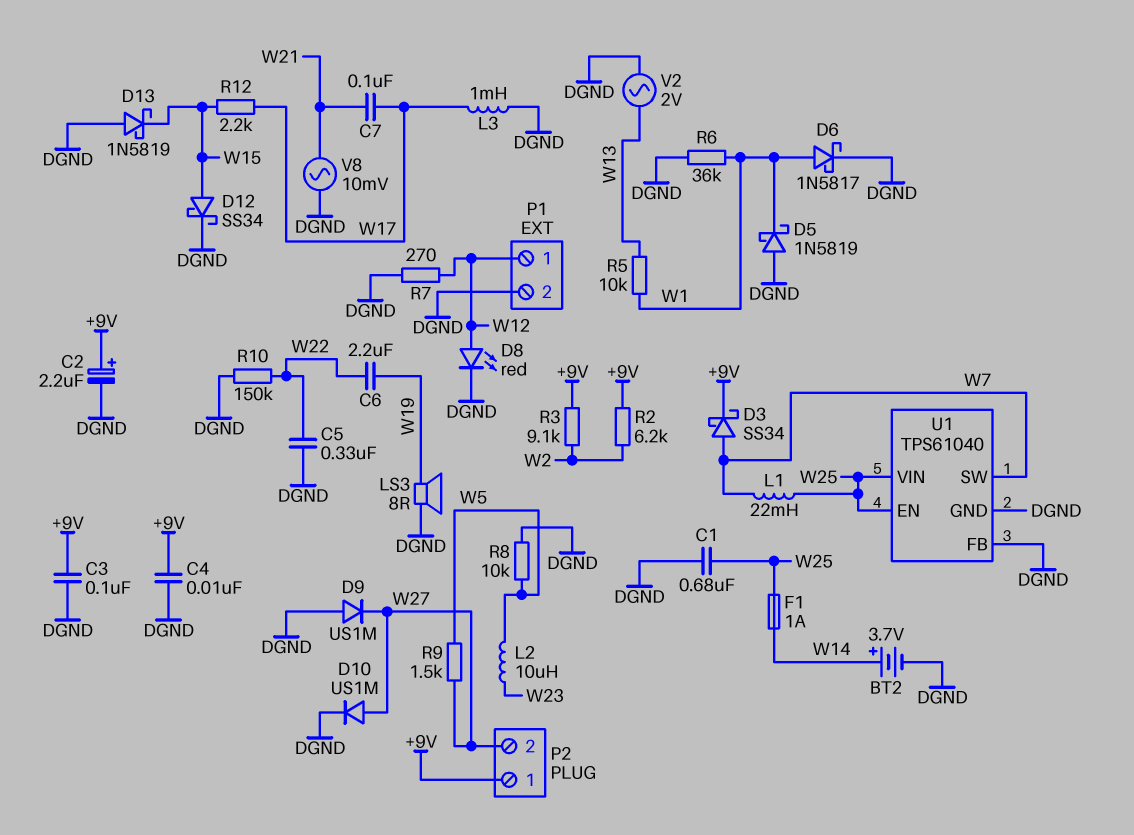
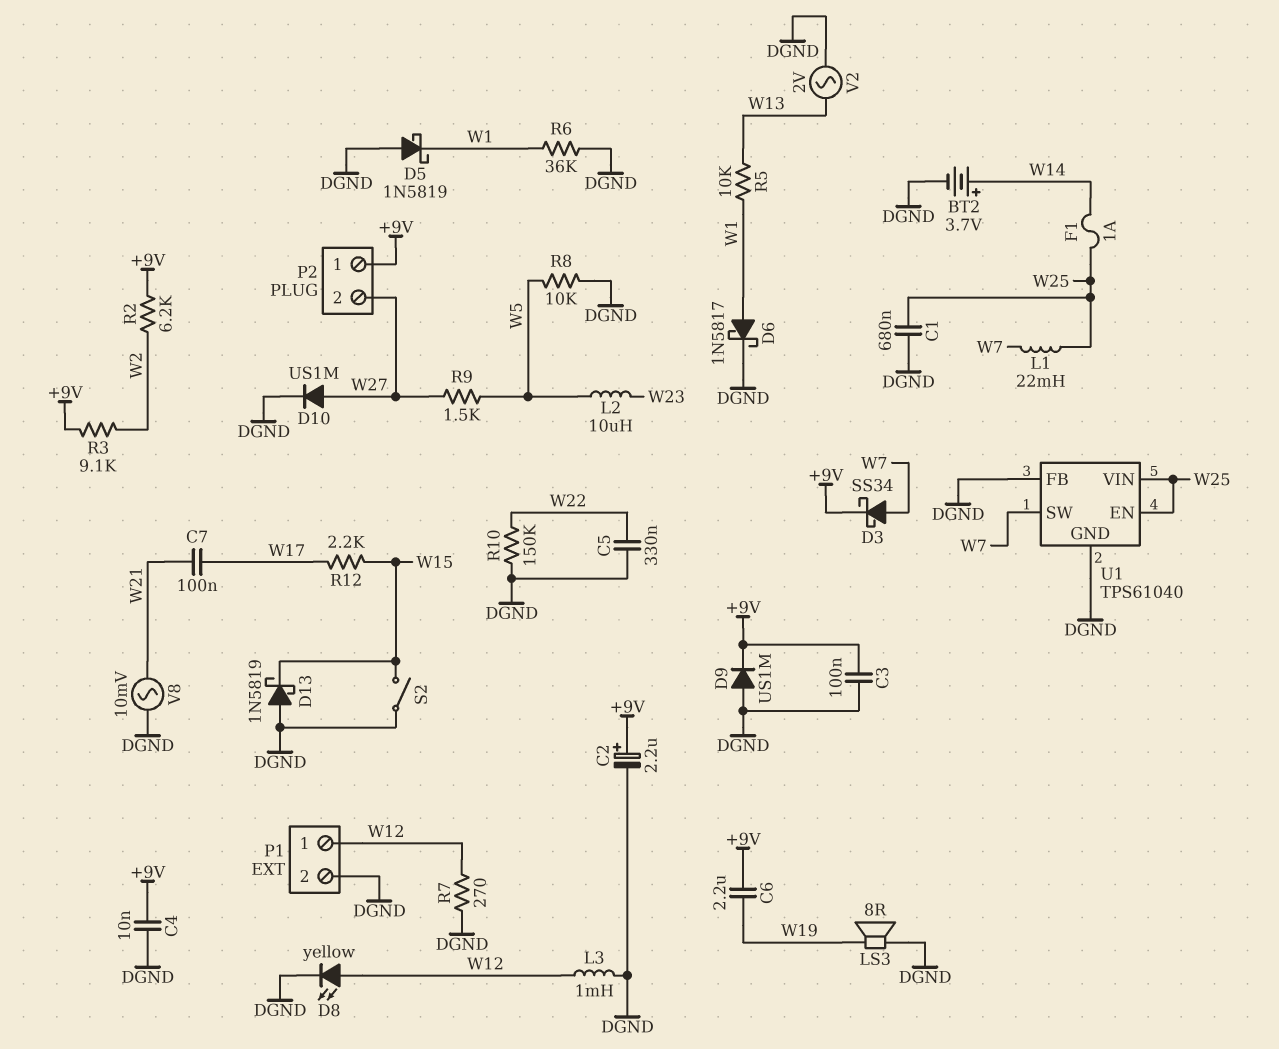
C6: 2.2uF (W19, W22) -> 2.2uF (+9V, W19)
D8: LED red (A W12, K DGND) -> LED yellow (A W12, K DGND)
D9: diode US1M (A DGND, K W27) -> diode US1M (A DGND, K +9V)
D12: schottky SS34 (A W15, K DGND) -> none
L3: 1mH (DGND, W17) -> 1mH (DGND, W12)
S2: none -> switch (DGND, W15)

